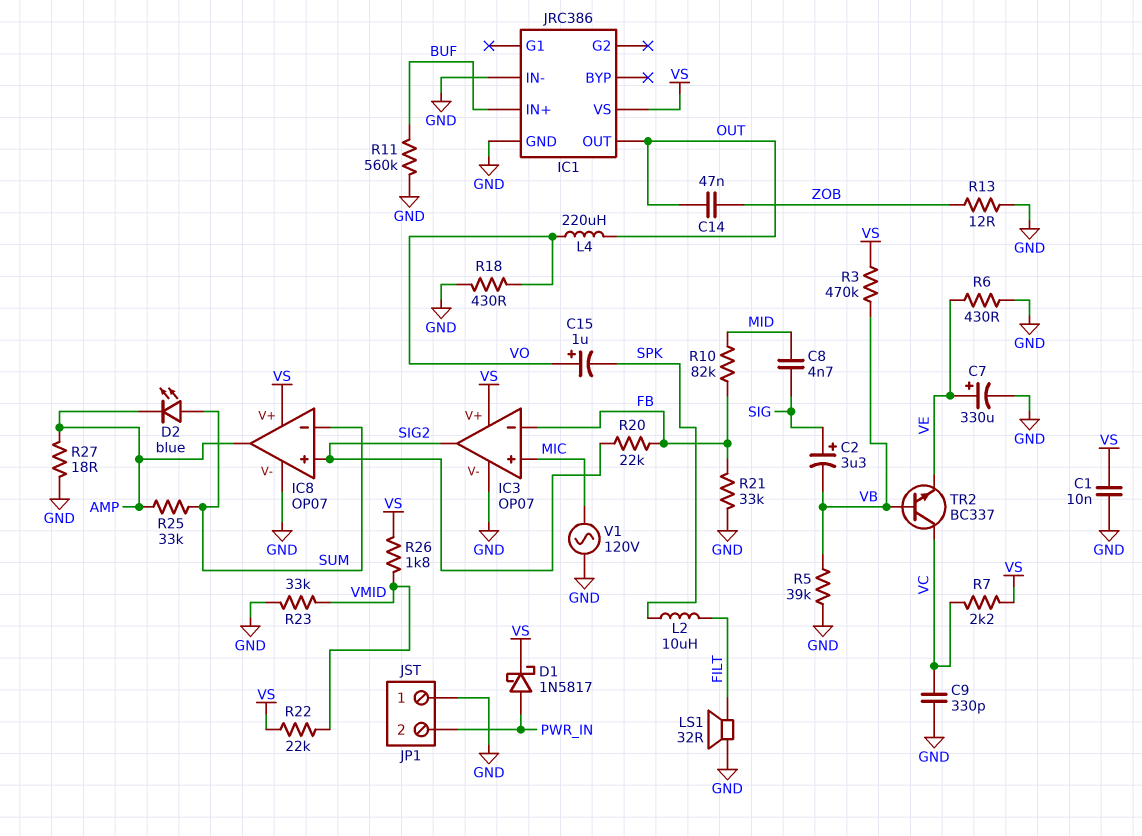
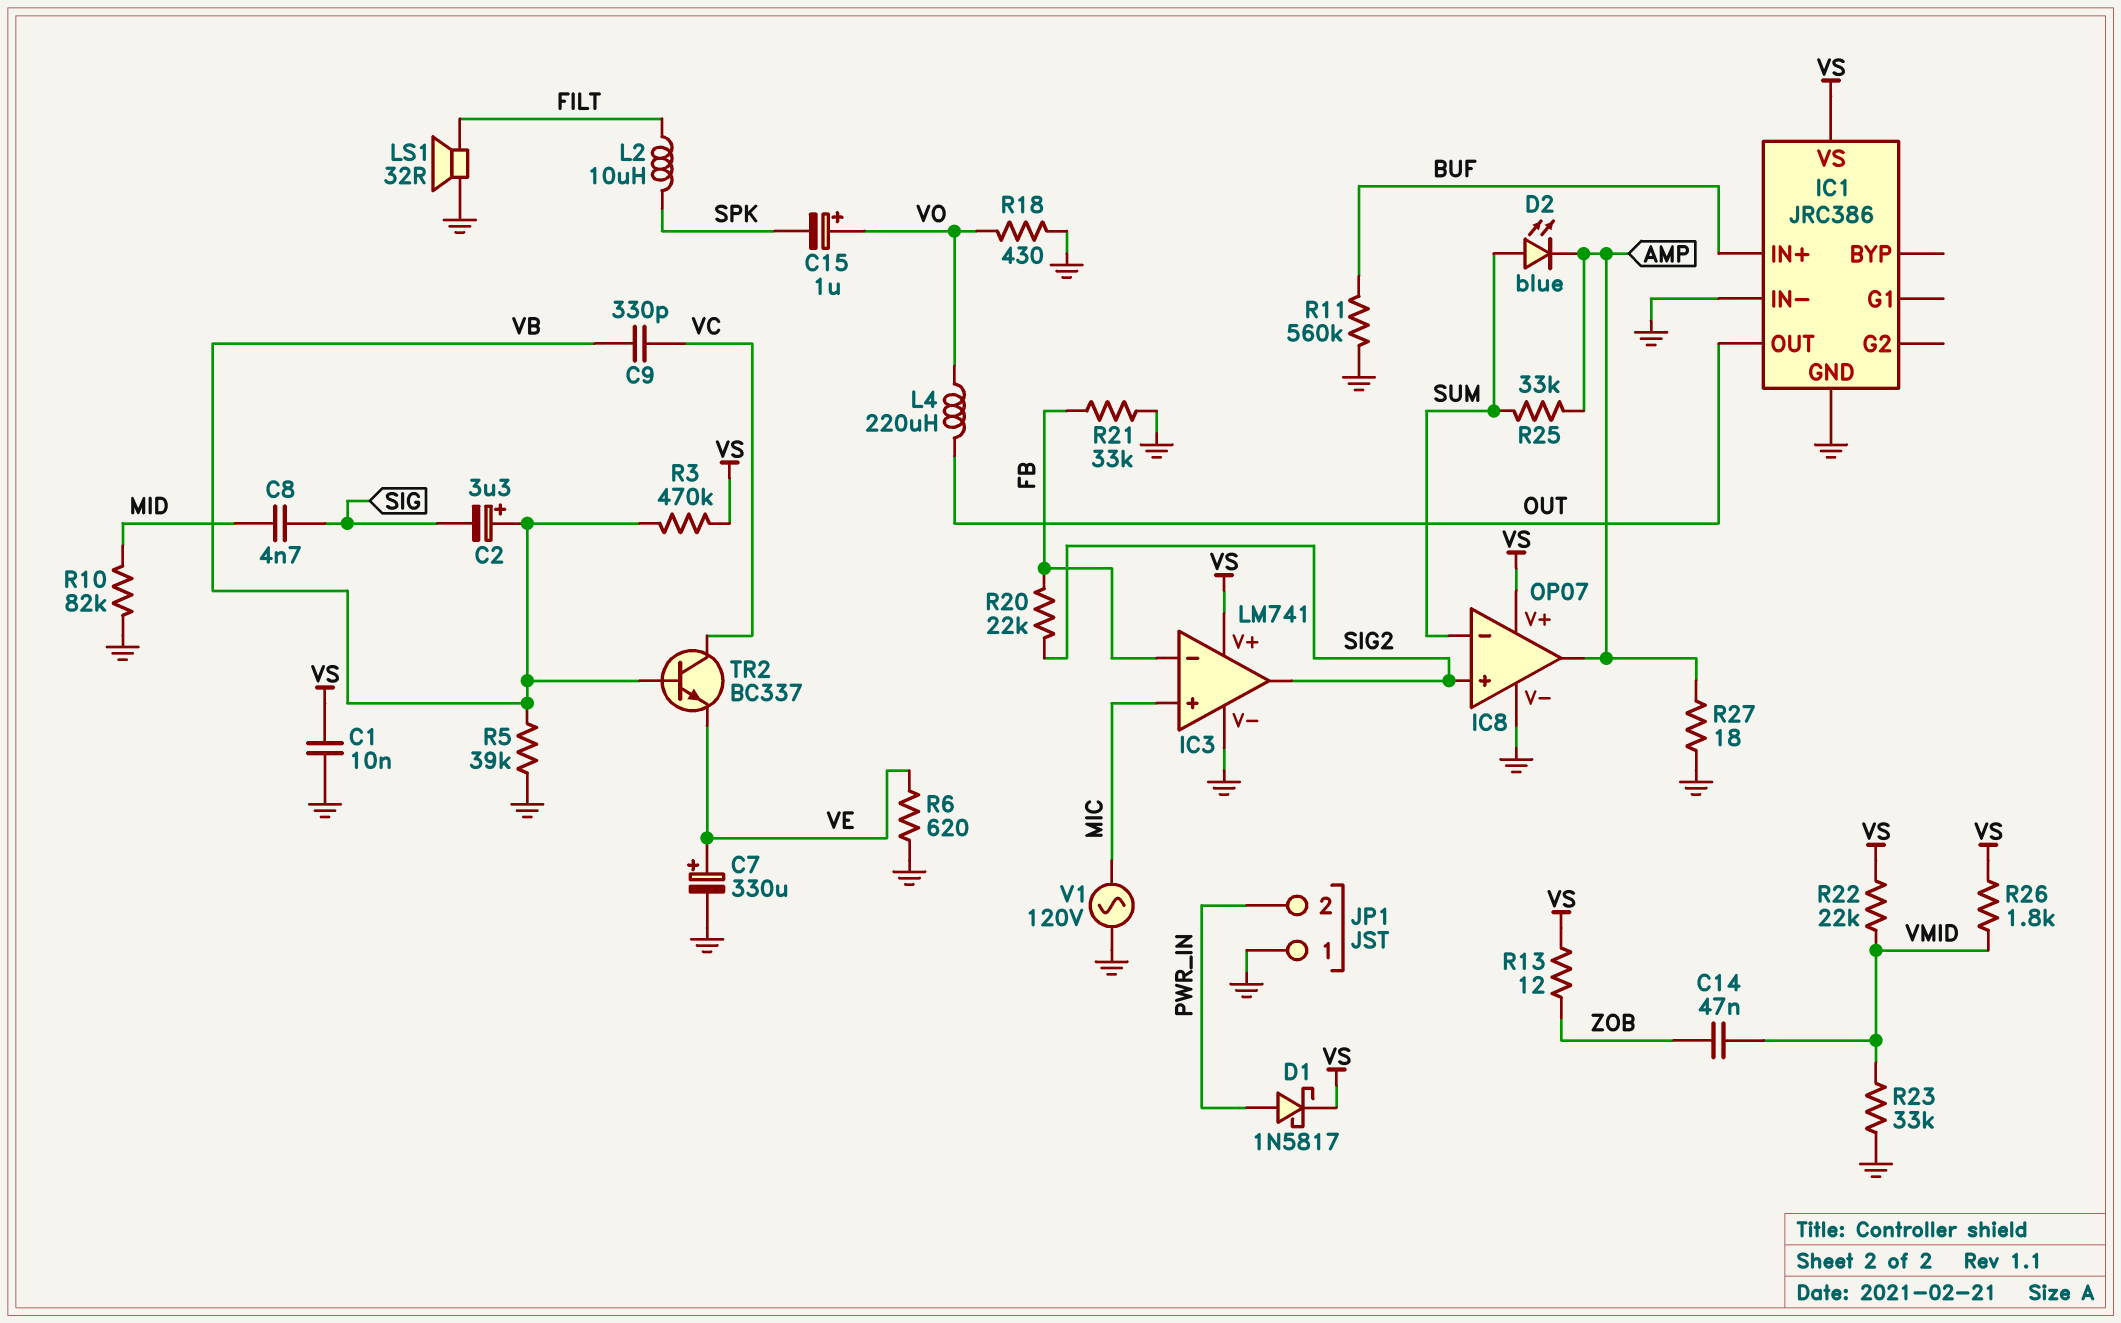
C2: 3.3uF (plus SIG, minus VB) -> 3.3uF (plus VB, minus SIG)
C9: 330pF (GND, VC) -> 330pF (VB, VC)
C14: 47nF (OUT, ZOB) -> 47nF (VMID, ZOB)
IC3: OP07 -> LM741
R6: 430 (GND, VE) -> 620 (GND, VE)
R7: 2.2k (VC, VS) -> none
R10: 82k (FB, MID) -> 82k (GND, MID)
R13: 12 (GND, ZOB) -> 12 (VS, ZOB)

